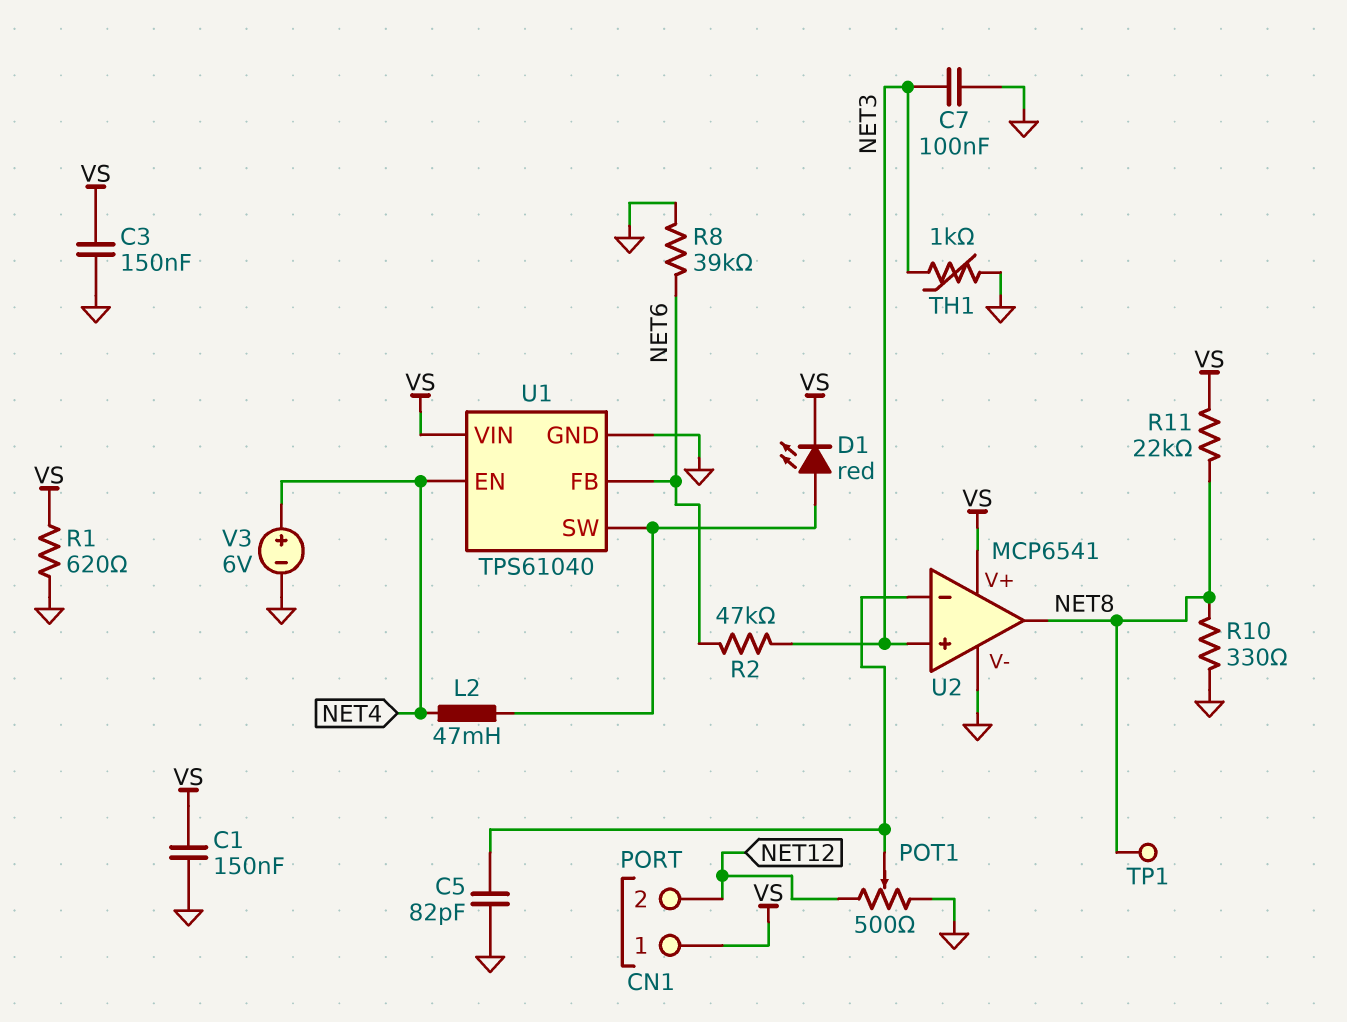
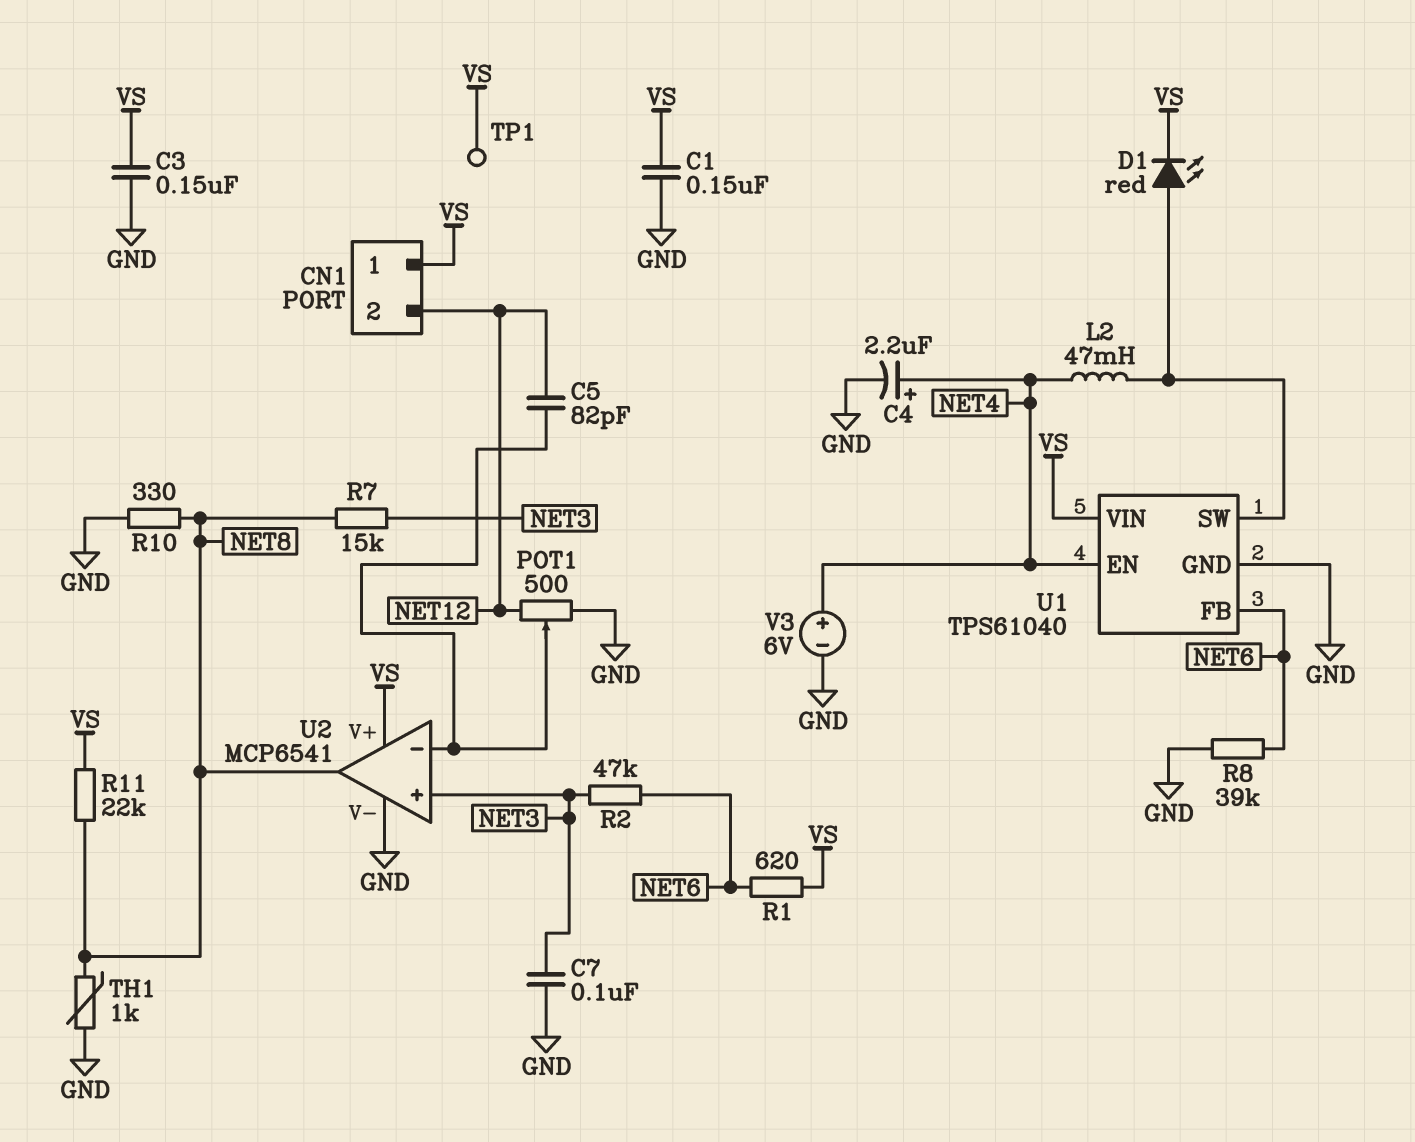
C4: none -> 2.2uF (plus NET4, minus GND)
C5: 82pF (GND, U2/in-) -> 82pF (NET12, U2/in-)
R1: 620 (GND, VS) -> 620 (NET6, VS)
R7: none -> 15k (NET3, NET8)
TH1: 1k (GND, NET3) -> 1k (GND, NET8)
TP1: test point (NET8) -> test point (VS)

